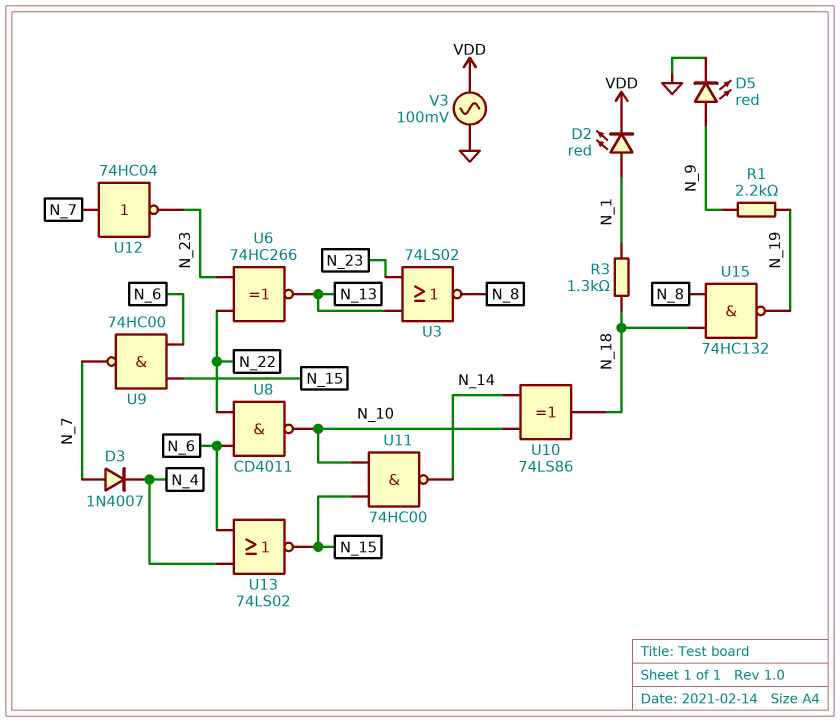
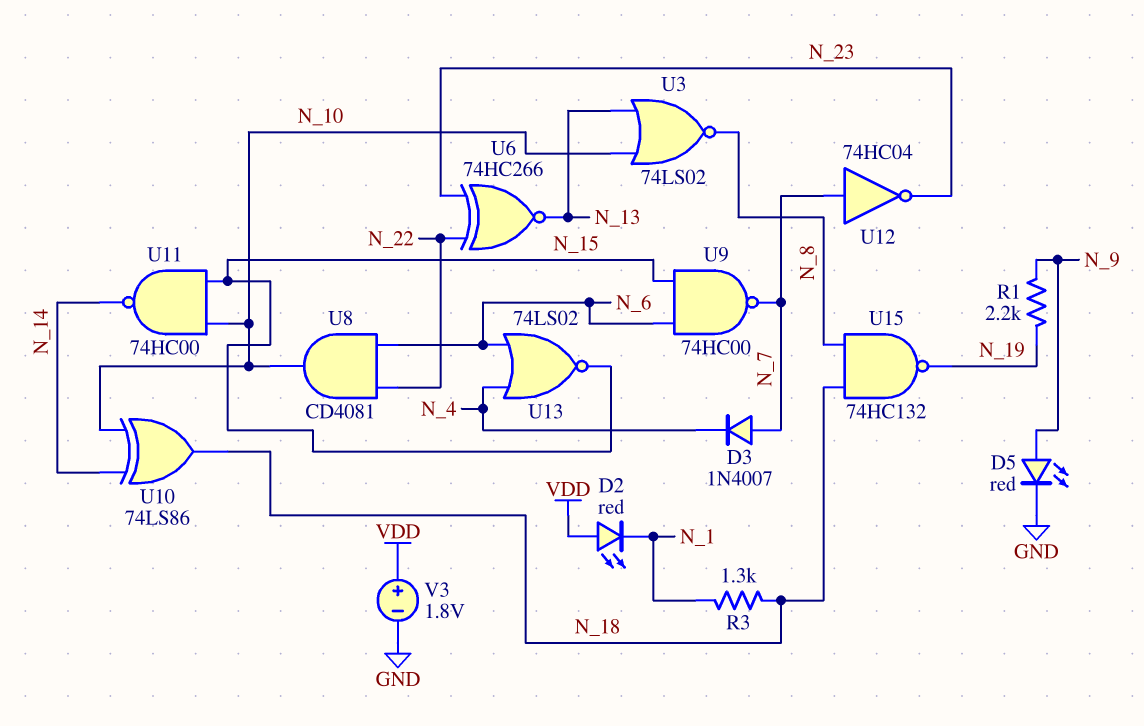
D2: LED red (A N_1, K VDD) -> LED red (A VDD, K N_1)
U3: NOR 74LS02 (in N_13, in N_23, out N_8) -> NOR 74LS02 (in N_10, in N_13, out N_8)
U8: NAND CD4011 (in N_6, in N_22, out N_10) -> AND CD4081 (in N_6, in N_22, out N_10)
V3: AC 100mV (GND, VDD) -> 1.8V (plus VDD, minus GND)

